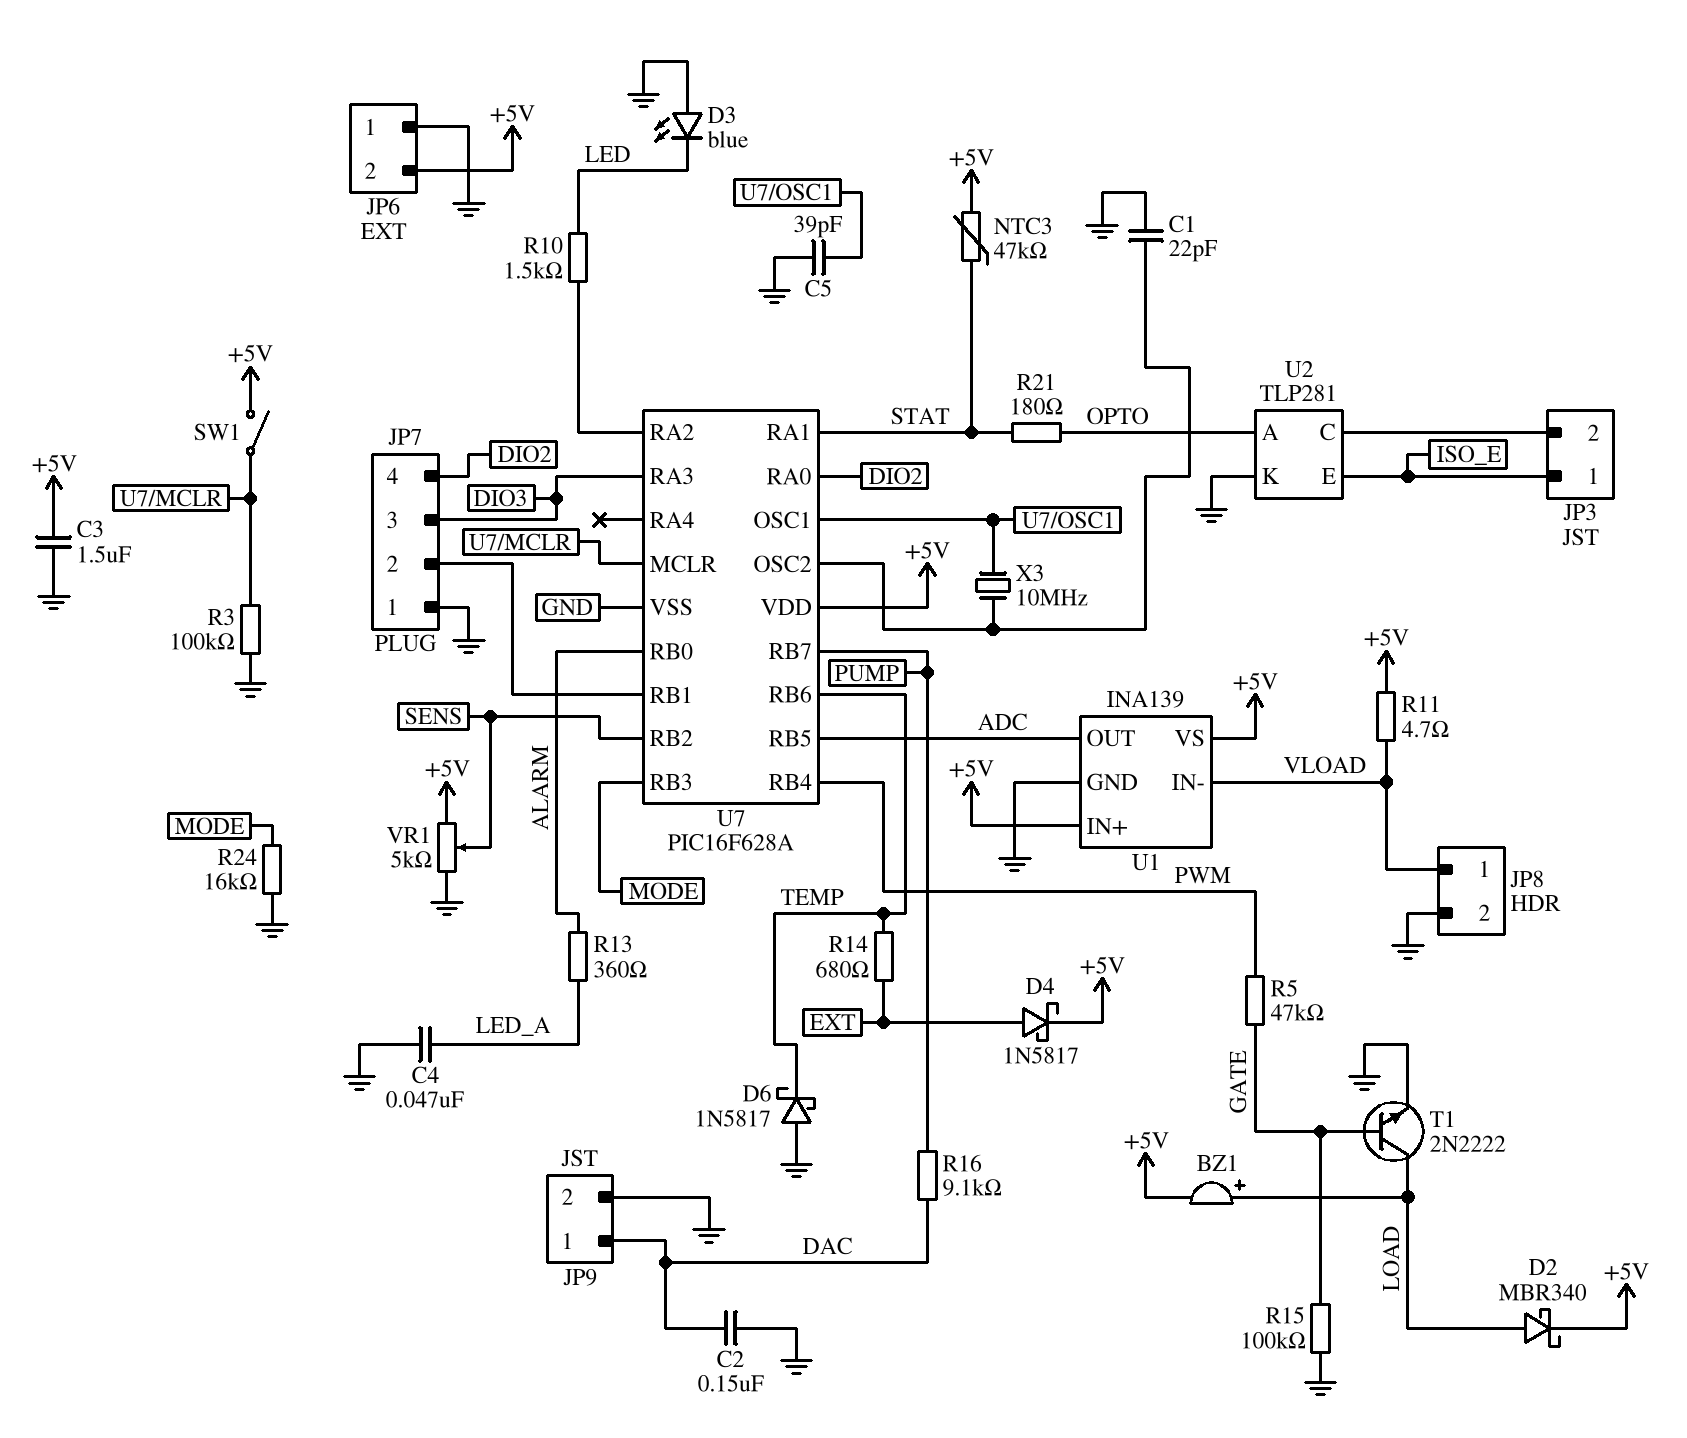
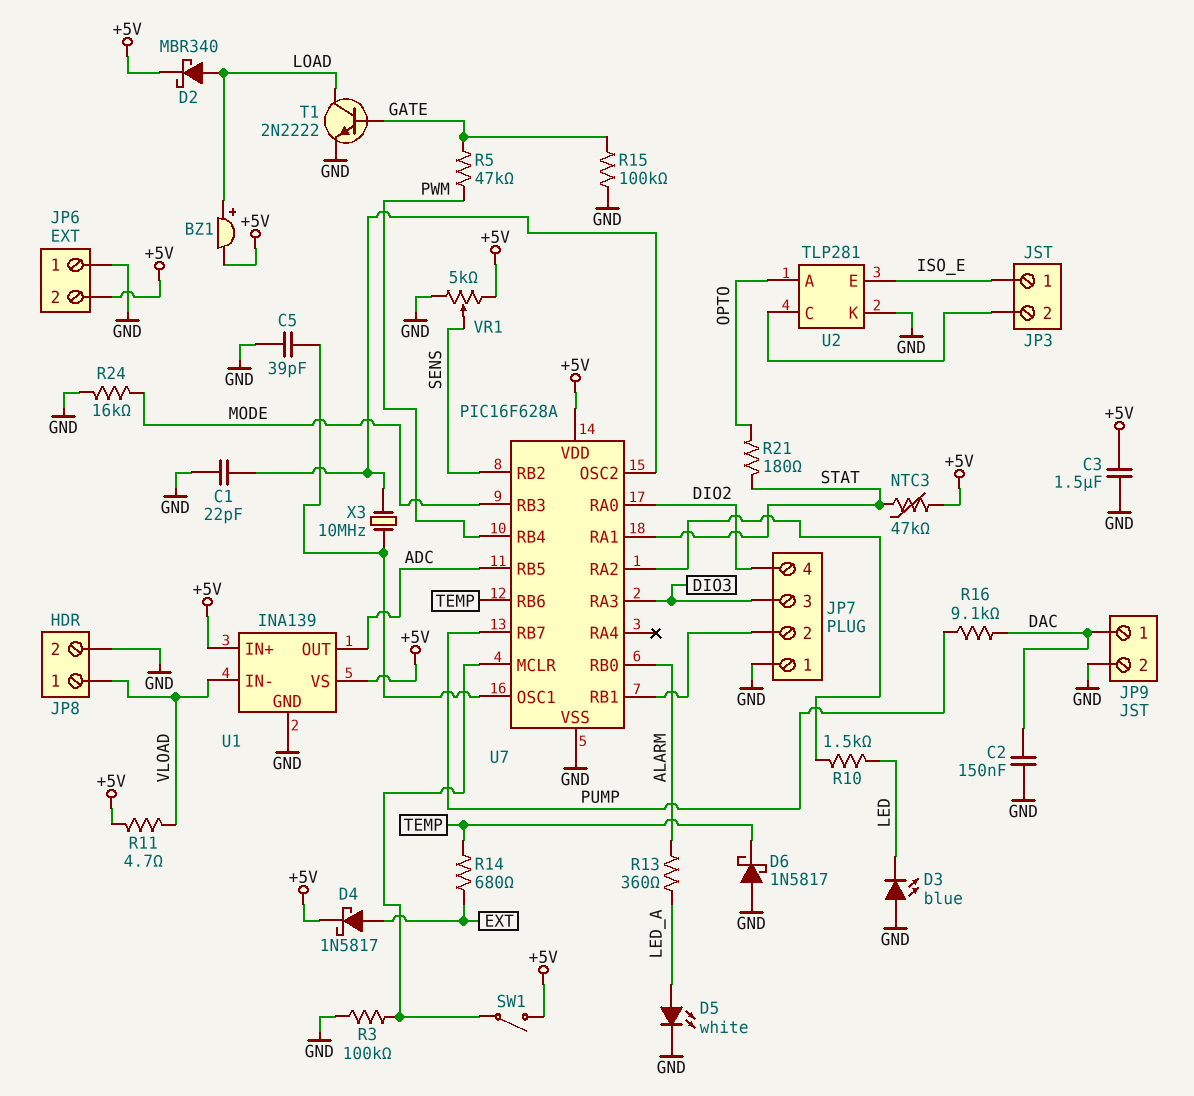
C4: 47nF (GND, LED_A) -> none
D5: none -> LED white (A LED_A, K GND)

